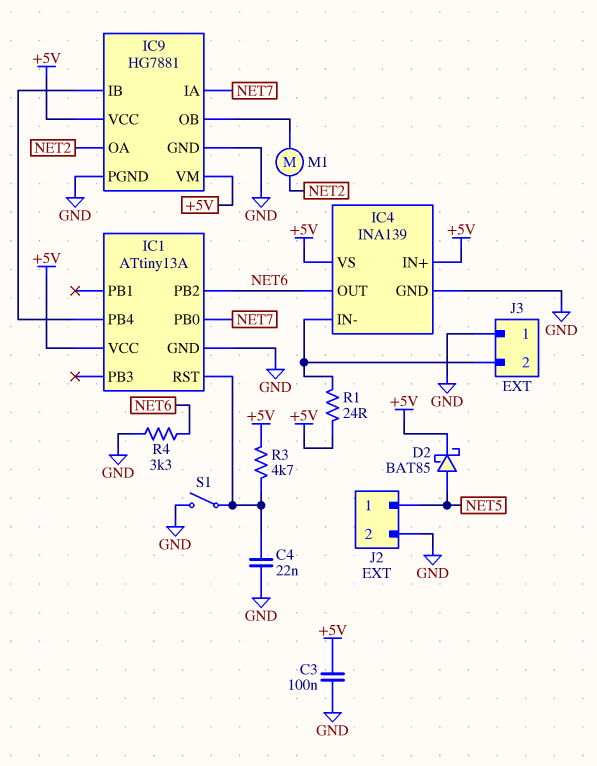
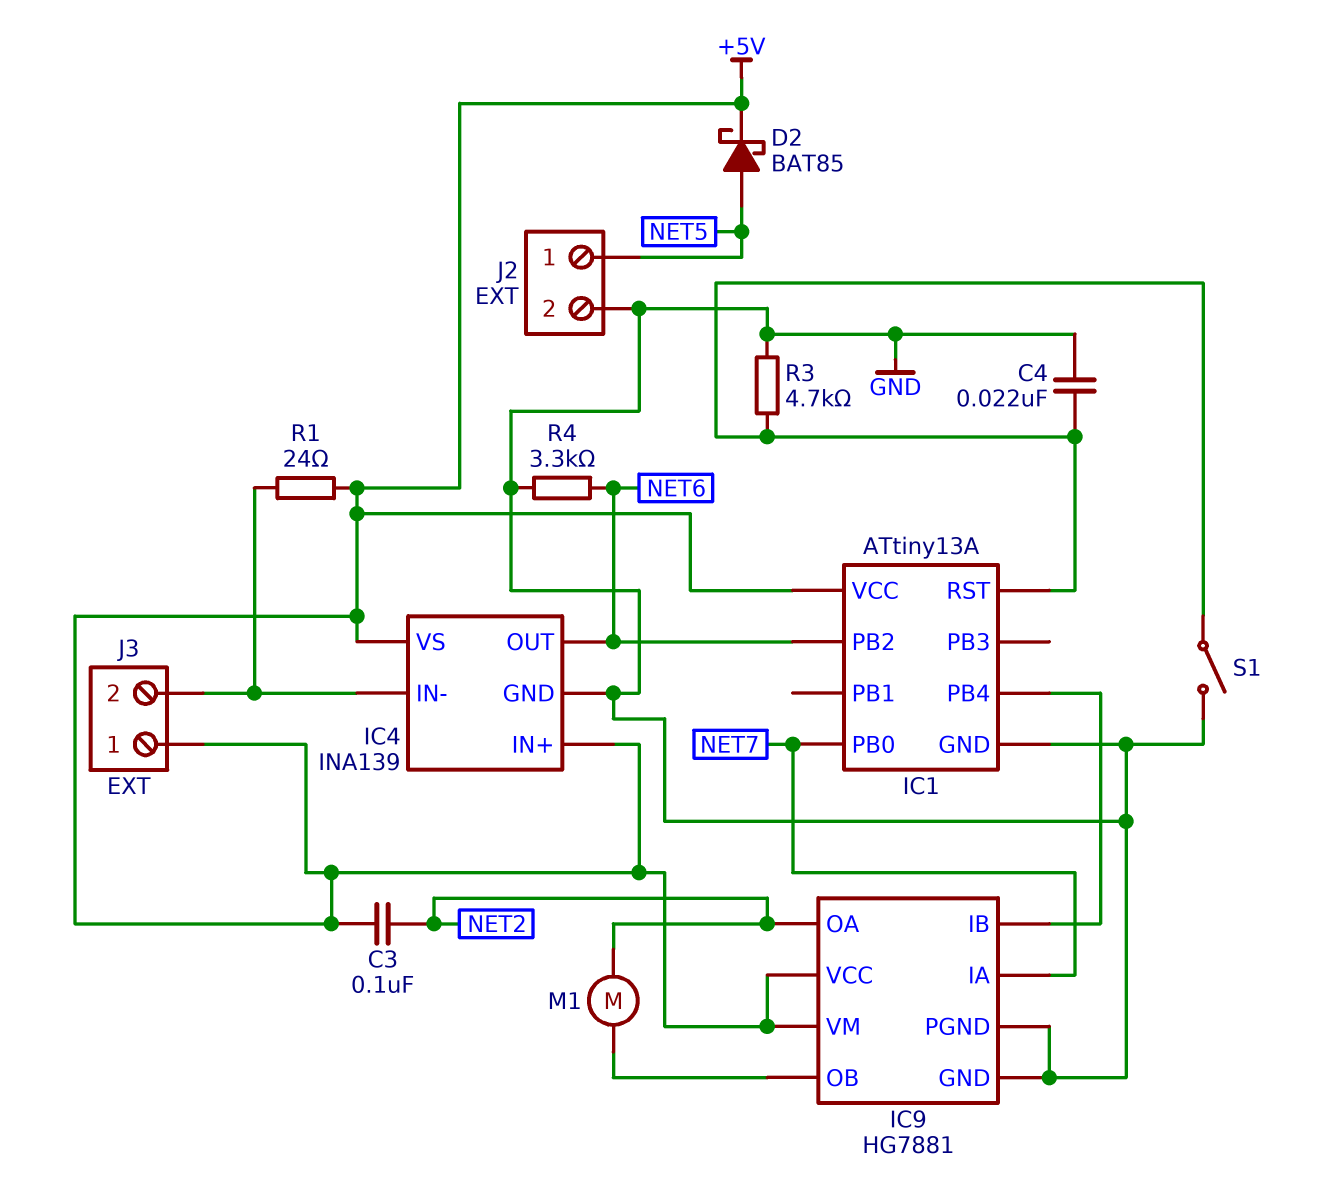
C3: 100nF (+5V, GND) -> 100nF (+5V, NET2)
J3 pin 1: GND -> +5V
R3: 4.7k (+5V, IC1/RST) -> 4.7k (GND, IC1/RST)

